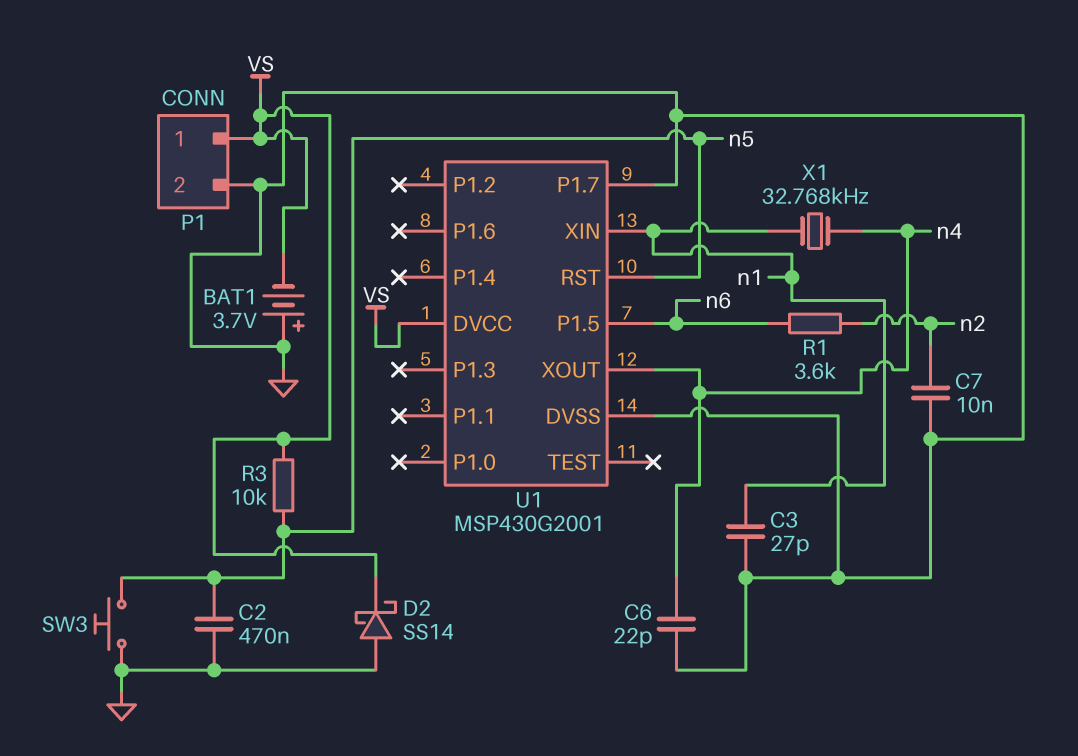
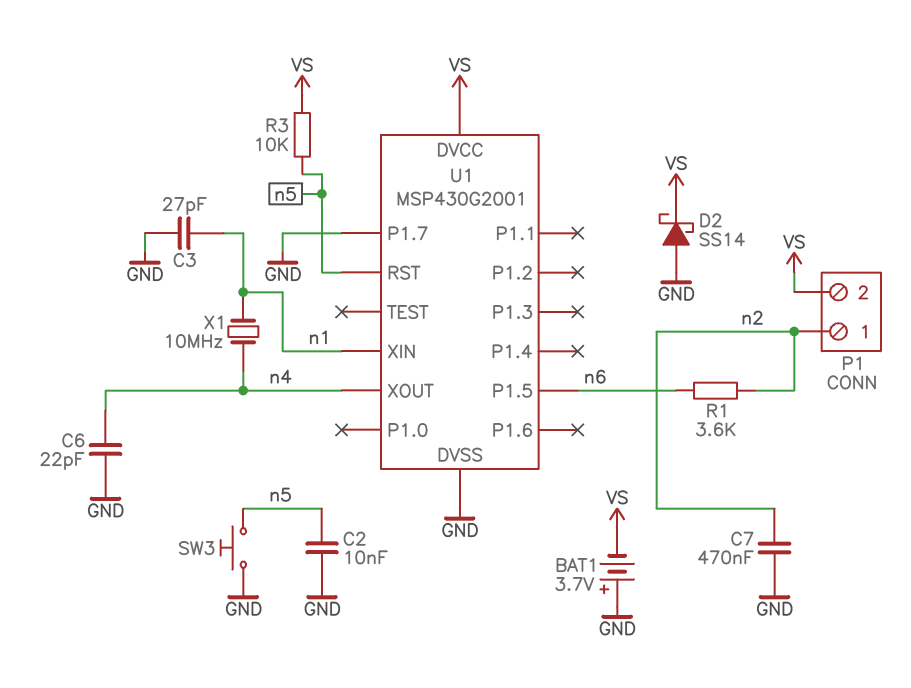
C2: 470nF (GND, n5) -> 10nF (GND, n5)
C7: 10nF (GND, n2) -> 470nF (GND, n2)
P1 pin 1: VS -> n2
P1 pin 2: GND -> VS
X1: 32.768kHz (n1, n4) -> 10MHz (n1, n4)

